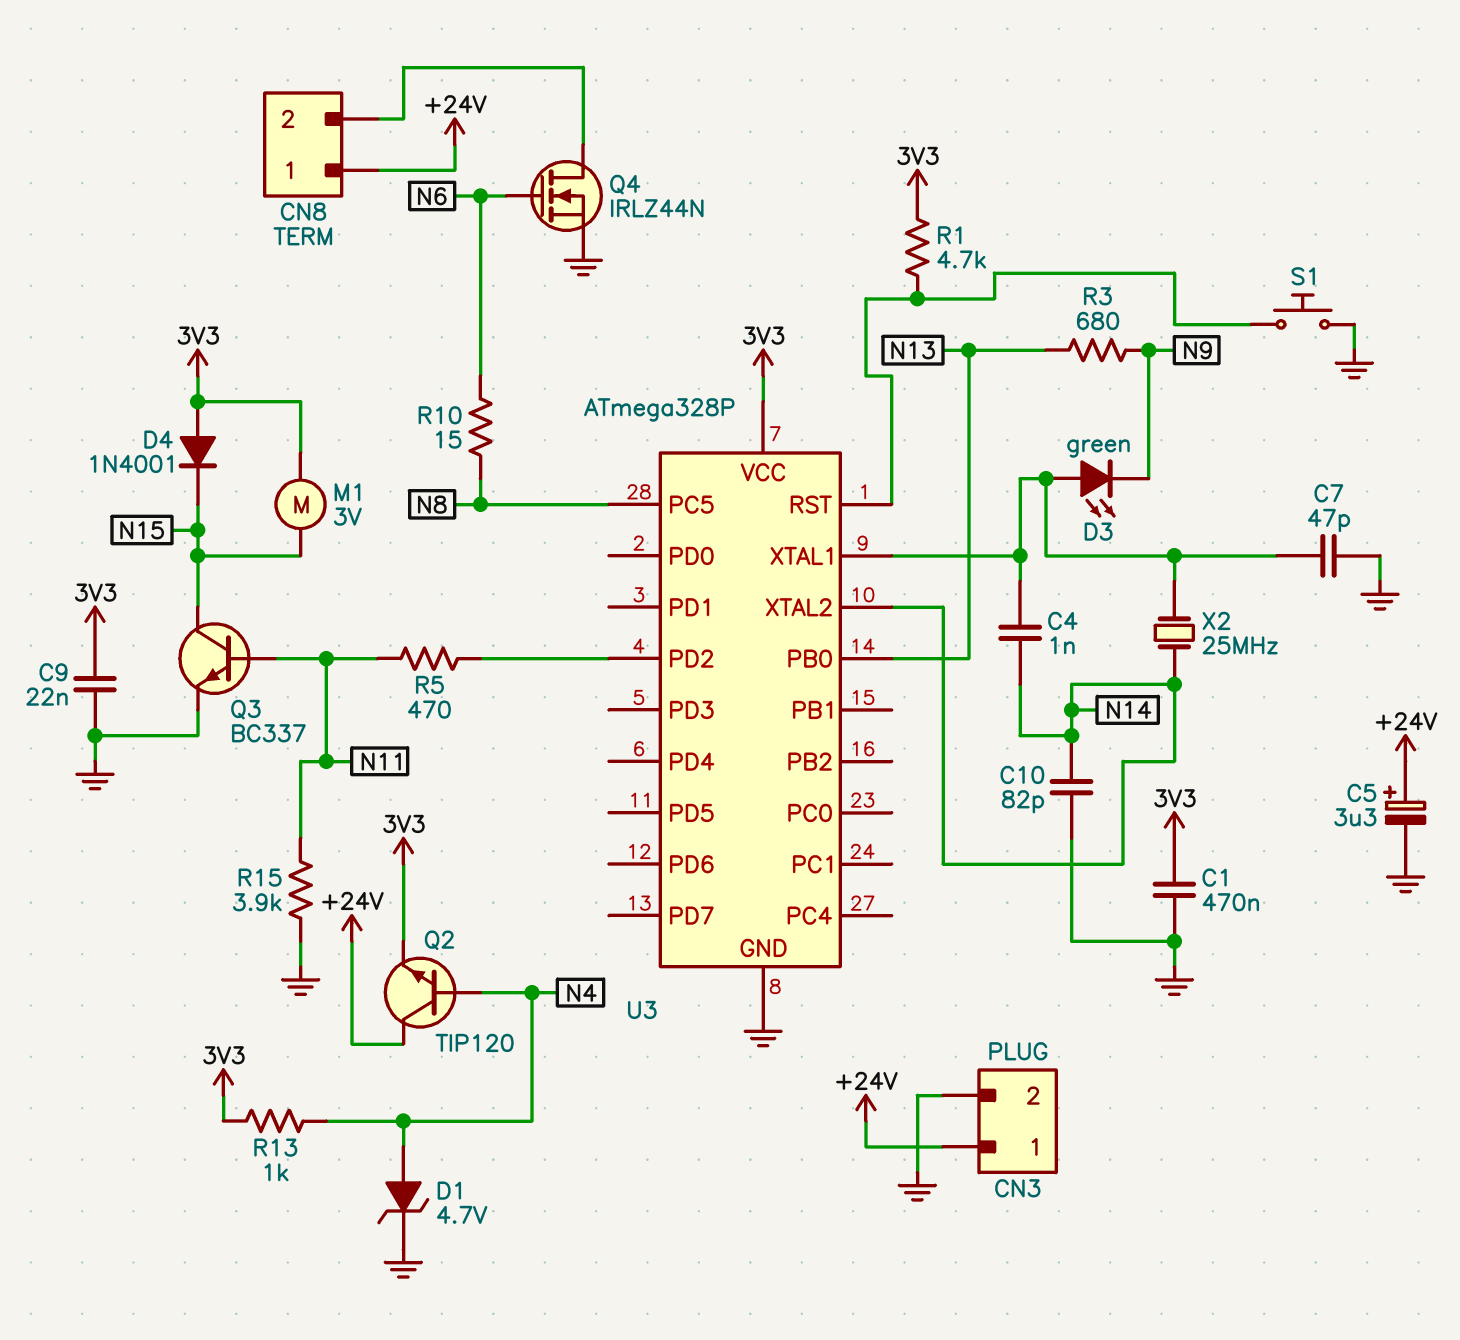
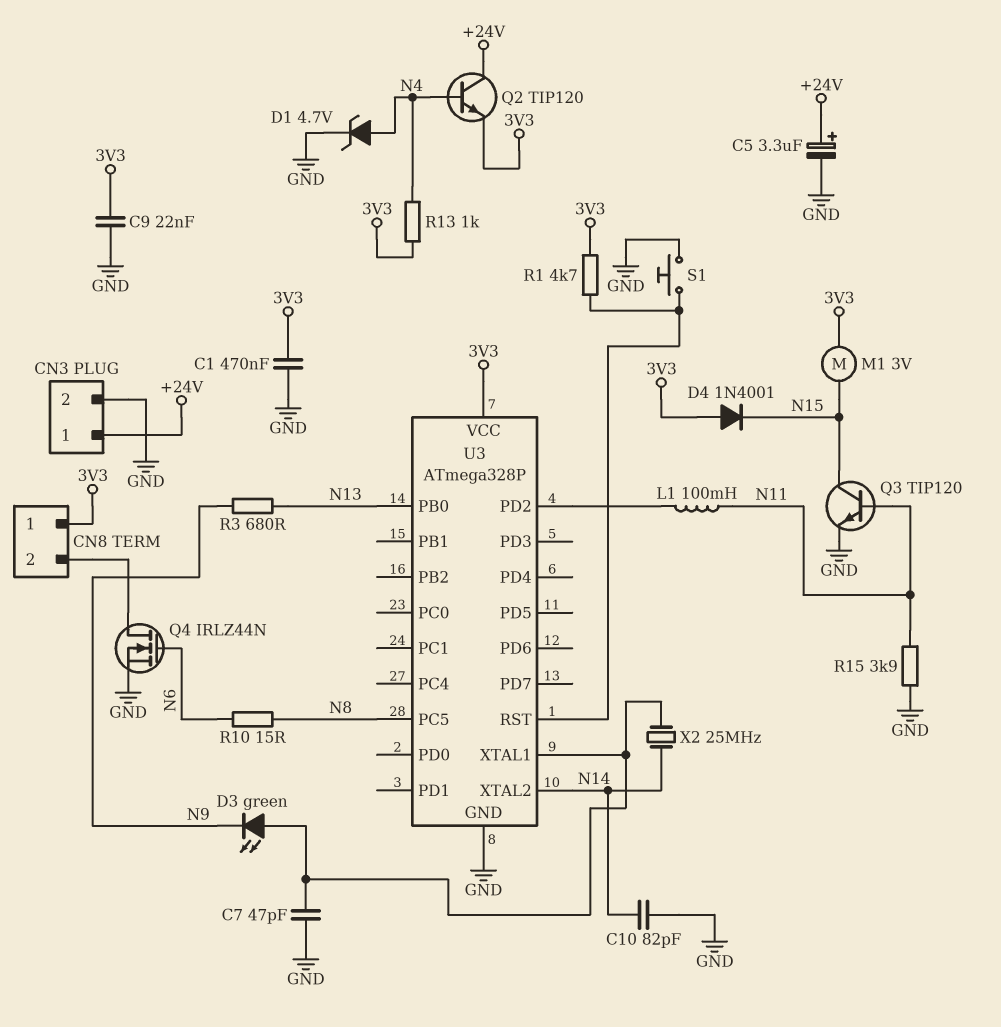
C4: 1nF (N14, U3/XTAL1) -> none
CN8 pin 1: +24V -> 3V3
L1: none -> 100mH (N11, U3/PD2)
Q3: NPN BC337 (B N11, C N15, E GND) -> NPN TIP120 (B N11, C N15, E GND)
R5: 470 (N11, U3/PD2) -> none

